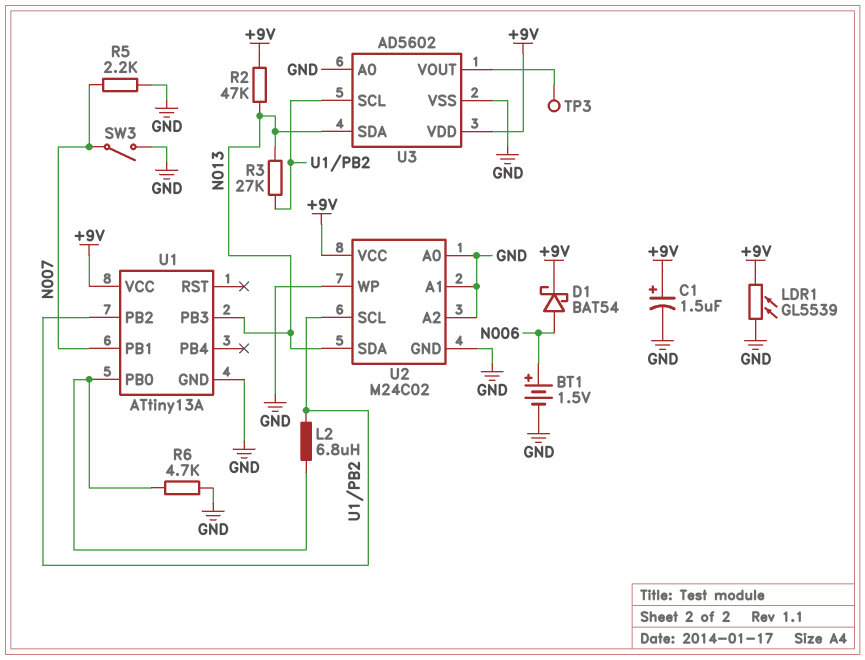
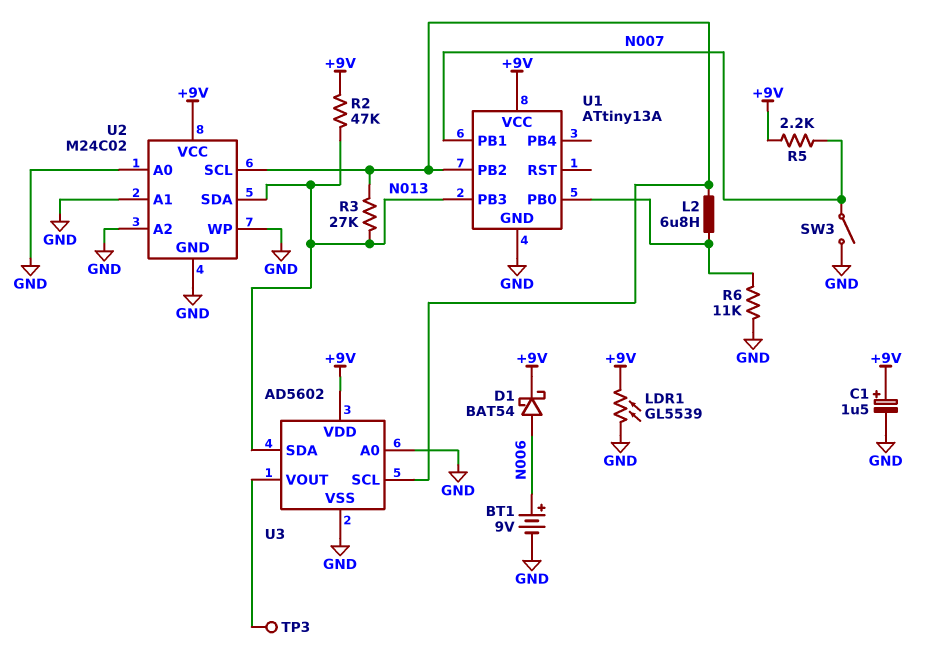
BT1: 1.5V (plus N006, minus GND) -> 9V (plus N006, minus GND)
R5: 2.2k (GND, N007) -> 2.2k (+9V, N007)
R6: 4.7k (GND, U1/PB0) -> 11k (GND, U1/PB0)

